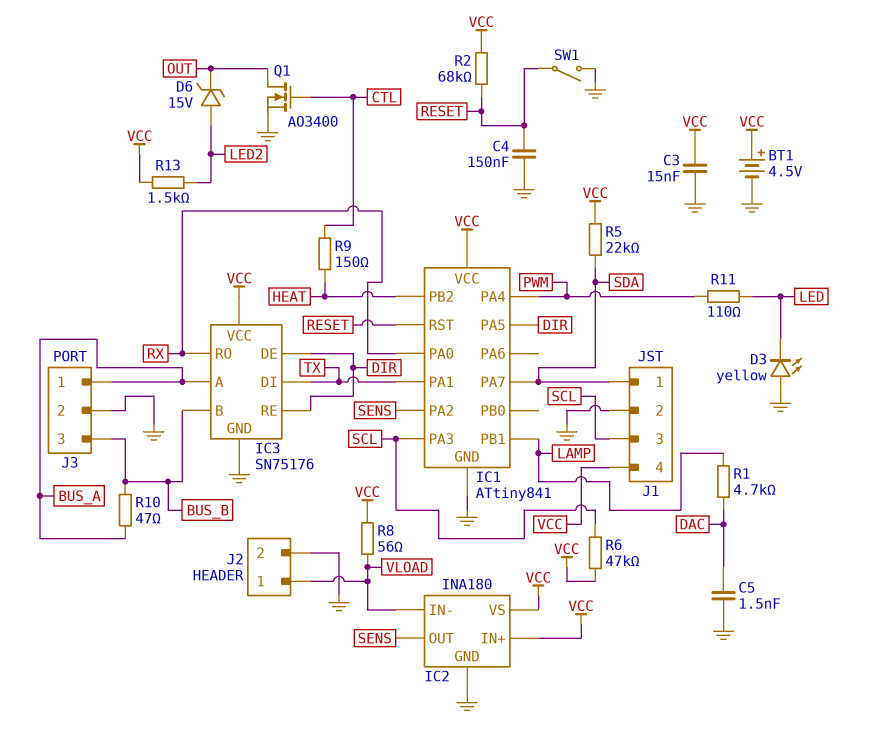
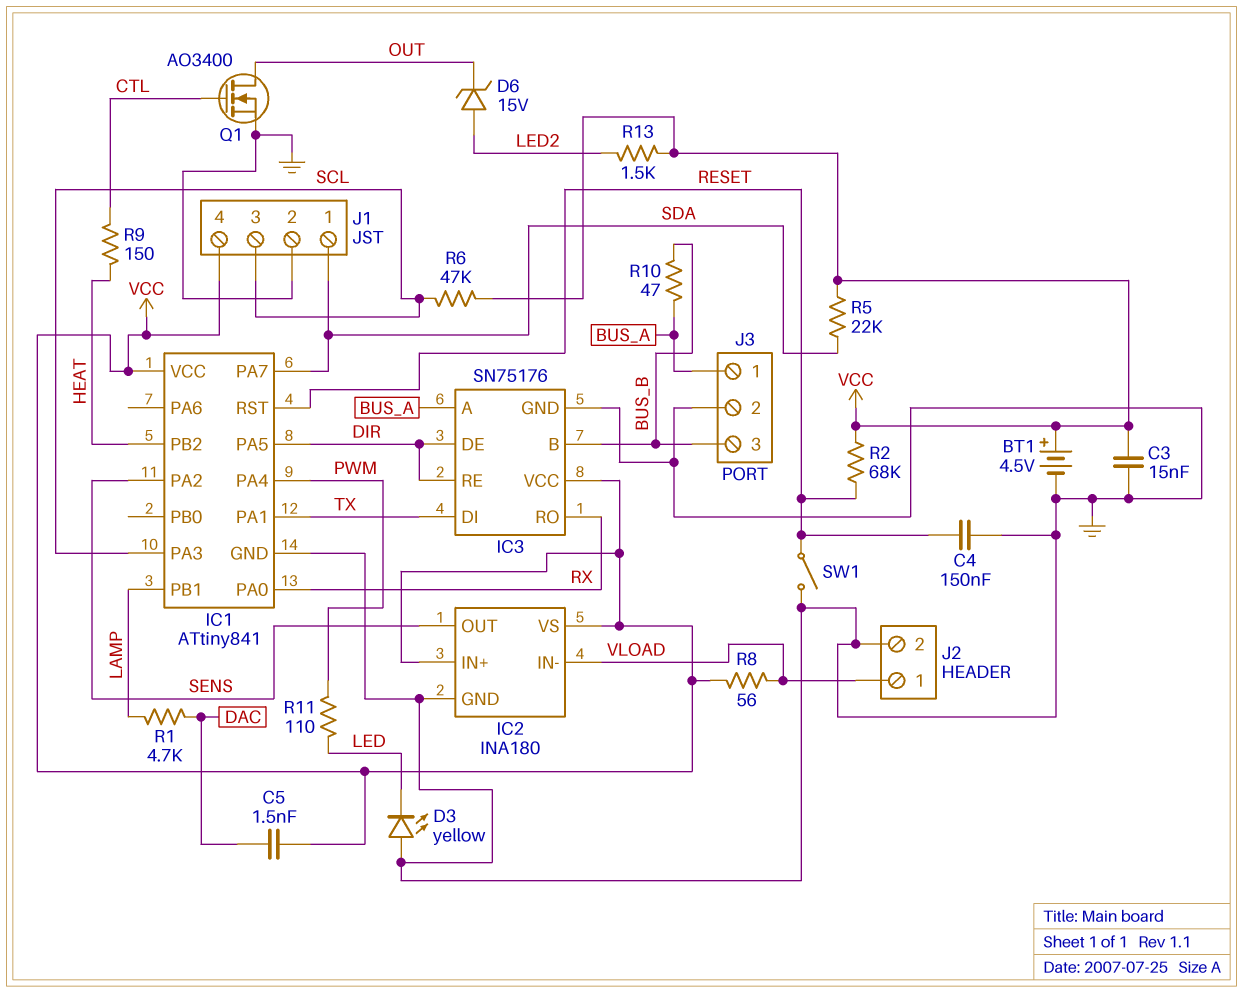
C5: 1.5nF (DAC, GND) -> 1.5nF (DAC, VCC)

